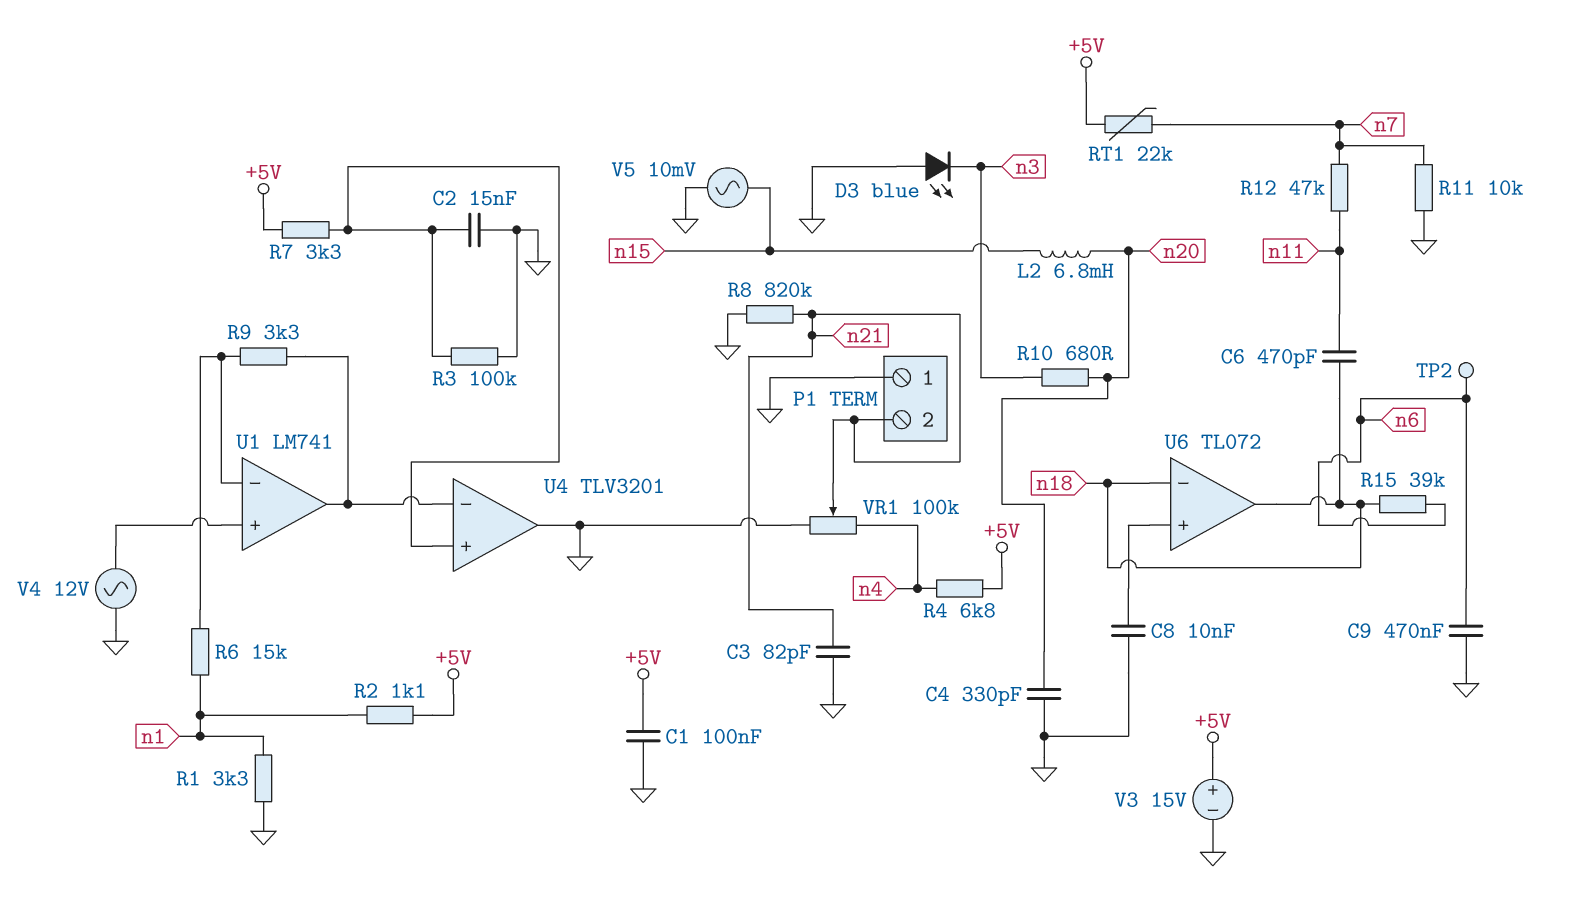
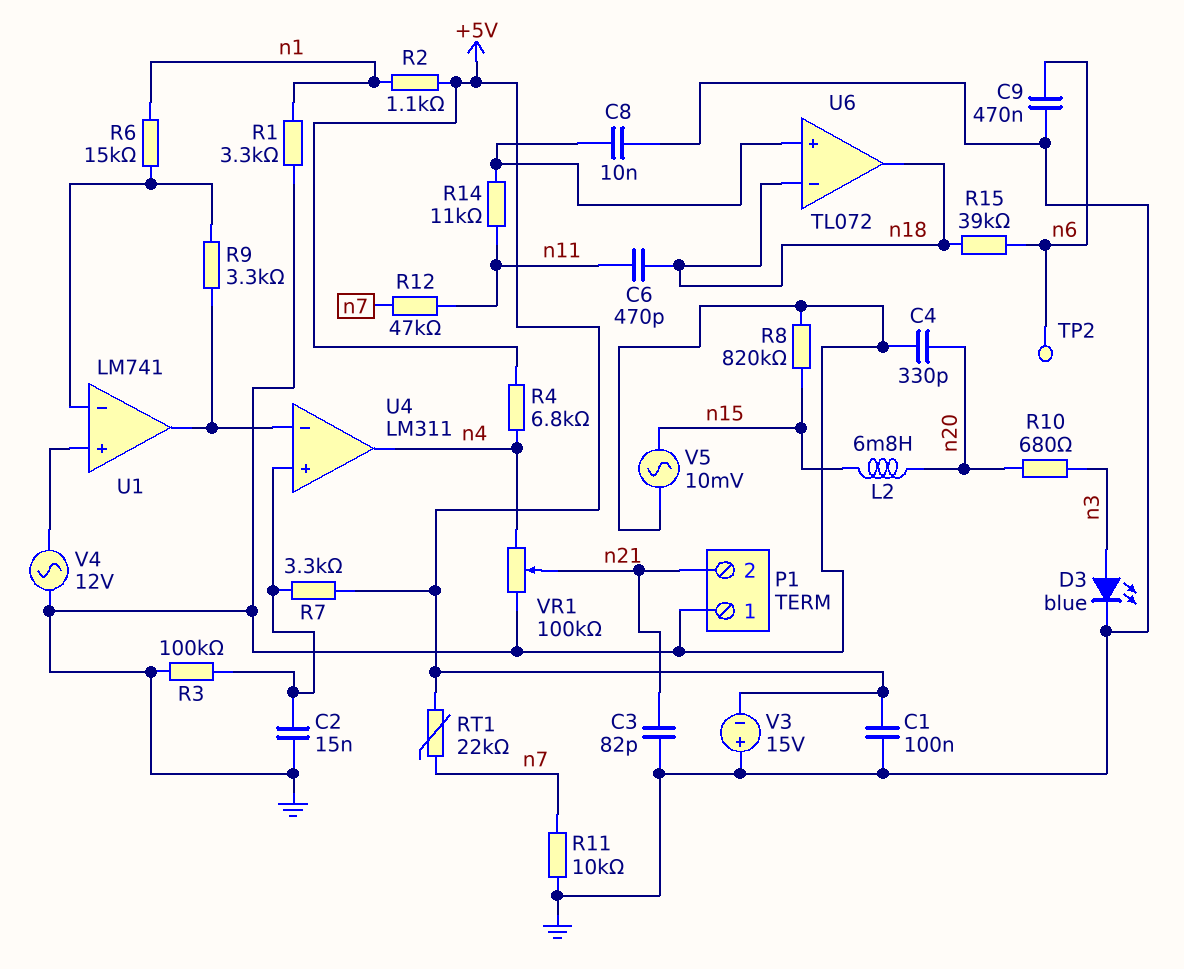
D3: LED blue (A GND, K n3) -> LED blue (A n3, K GND)
R8: 820k (GND, n21) -> 820k (GND, n15)
R14: none -> 11k (U6/in+, n11)
U4: TLV3201 -> LM311
U4 pin out: GND -> n4
V3: 15V (plus +5V, minus GND) -> 15V (plus GND, minus +5V)

